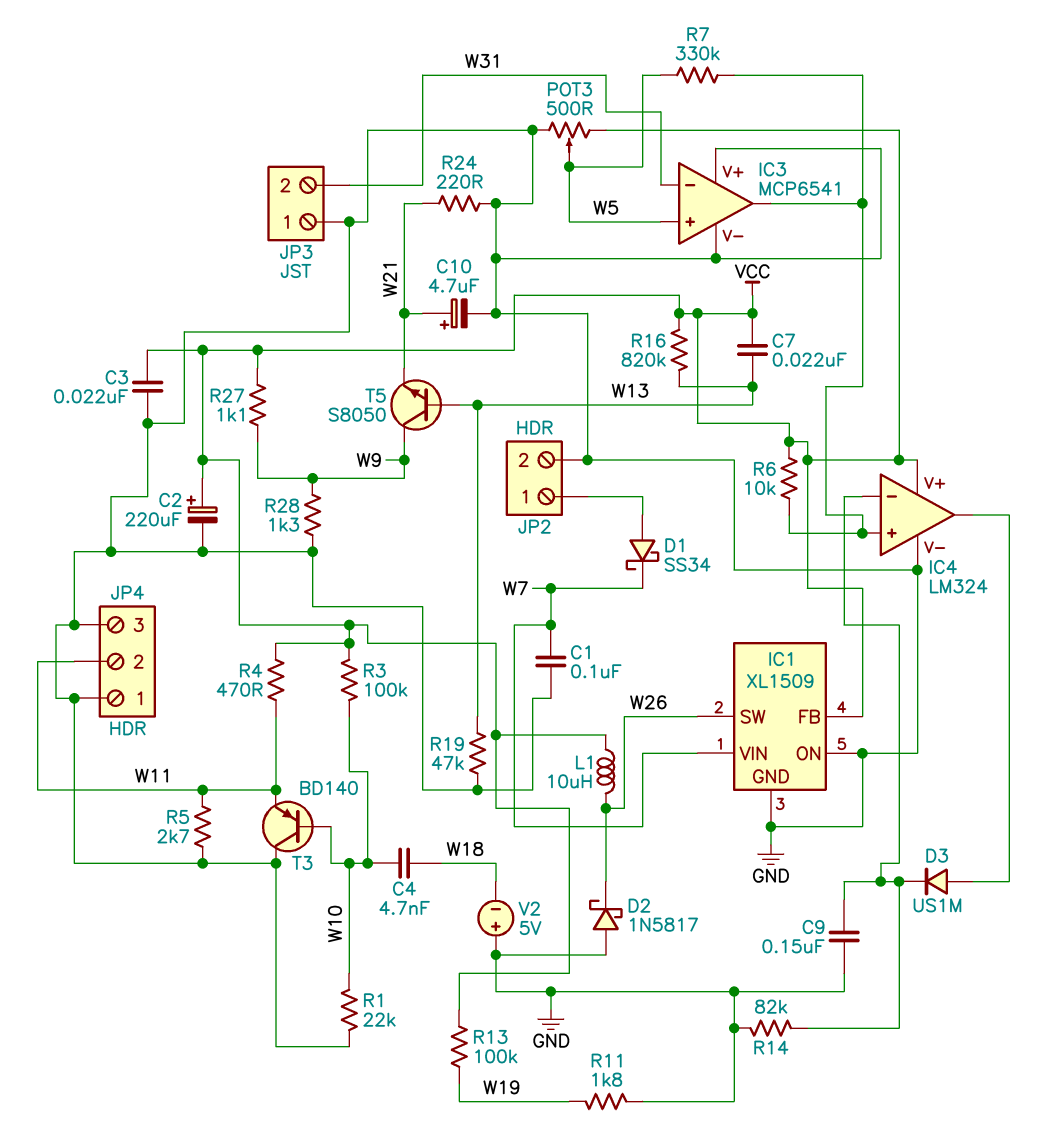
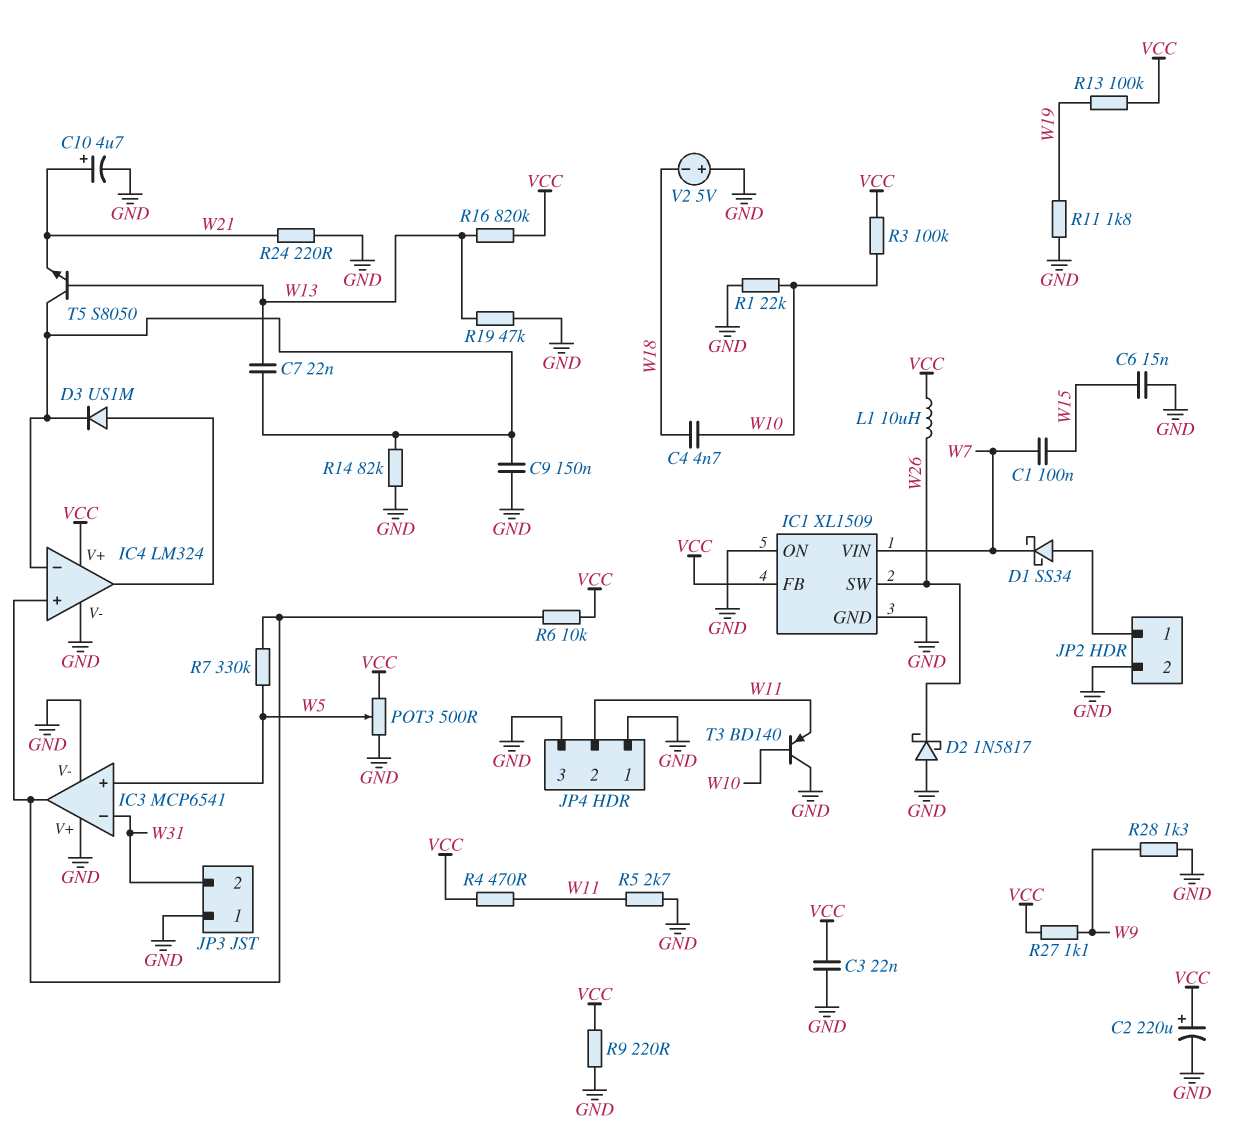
C1: 100nF (GND, W7) -> 100nF (W7, W15)
C6: none -> 15nF (GND, W15)
C7: 22nF (VCC, W13) -> 22nF (IC4/in-, W13)
R9: none -> 220 (GND, VCC)
T5: NPN S8050 (B W13, C W9, E W21) -> NPN S8050 (B W13, C IC4/in-, E W21)

